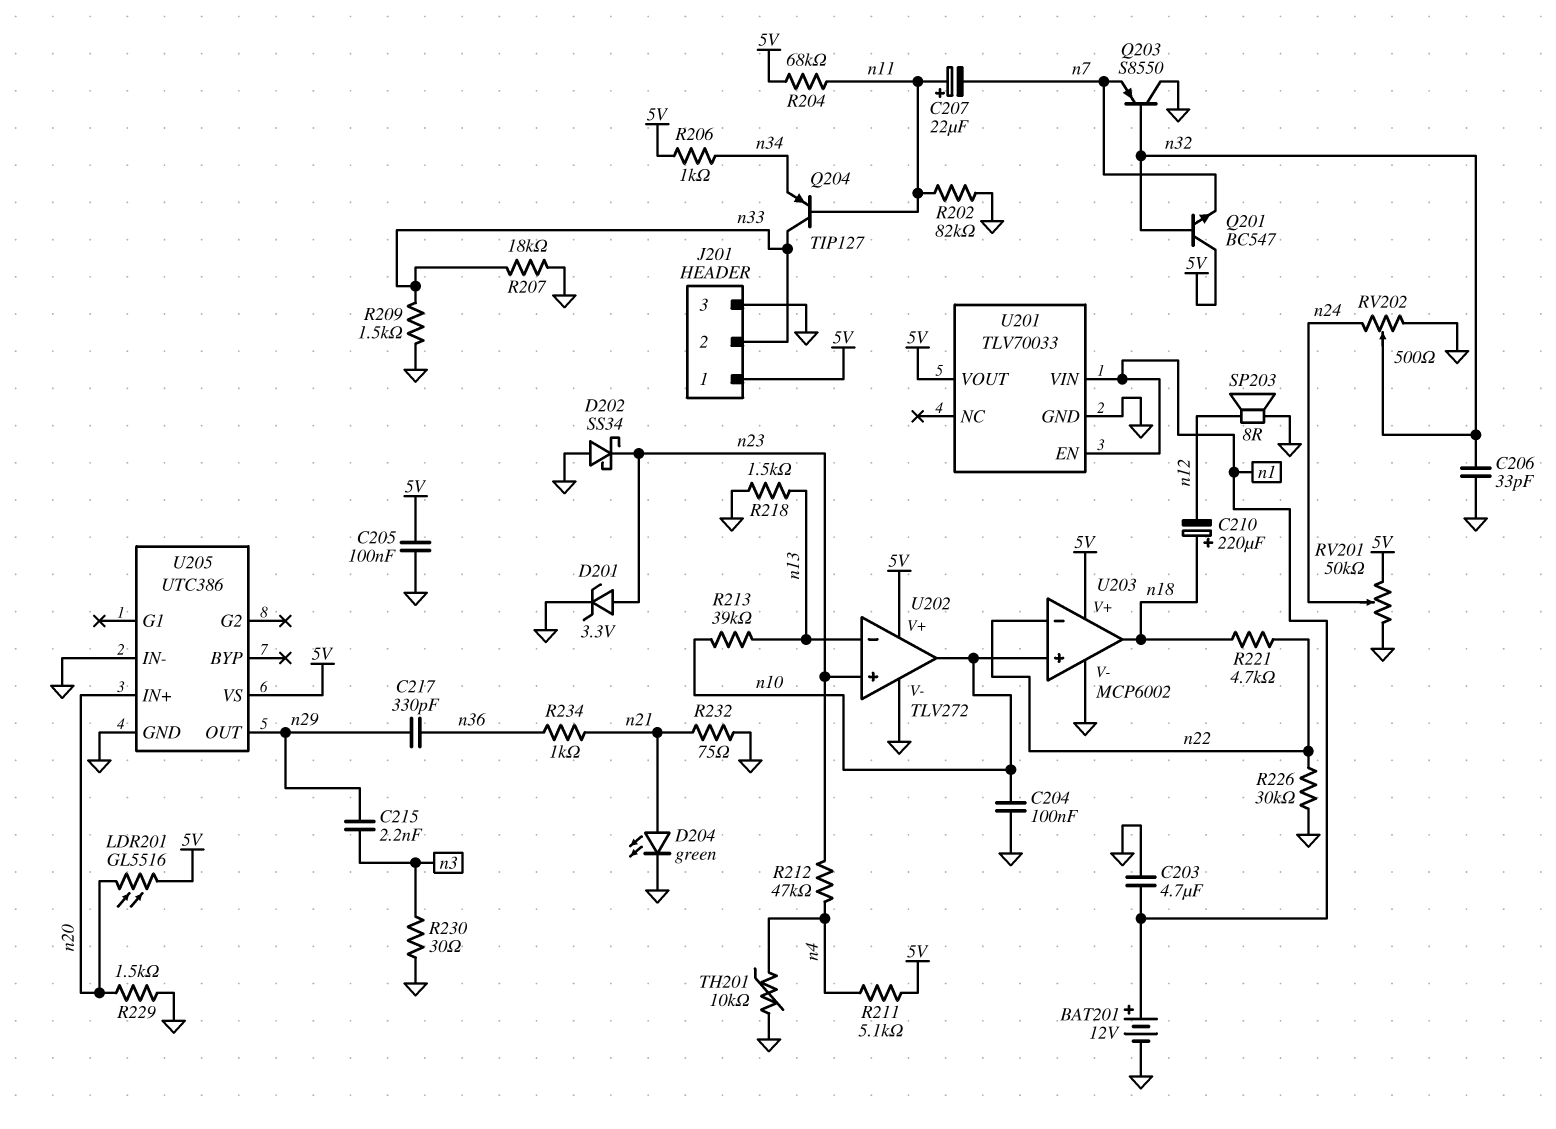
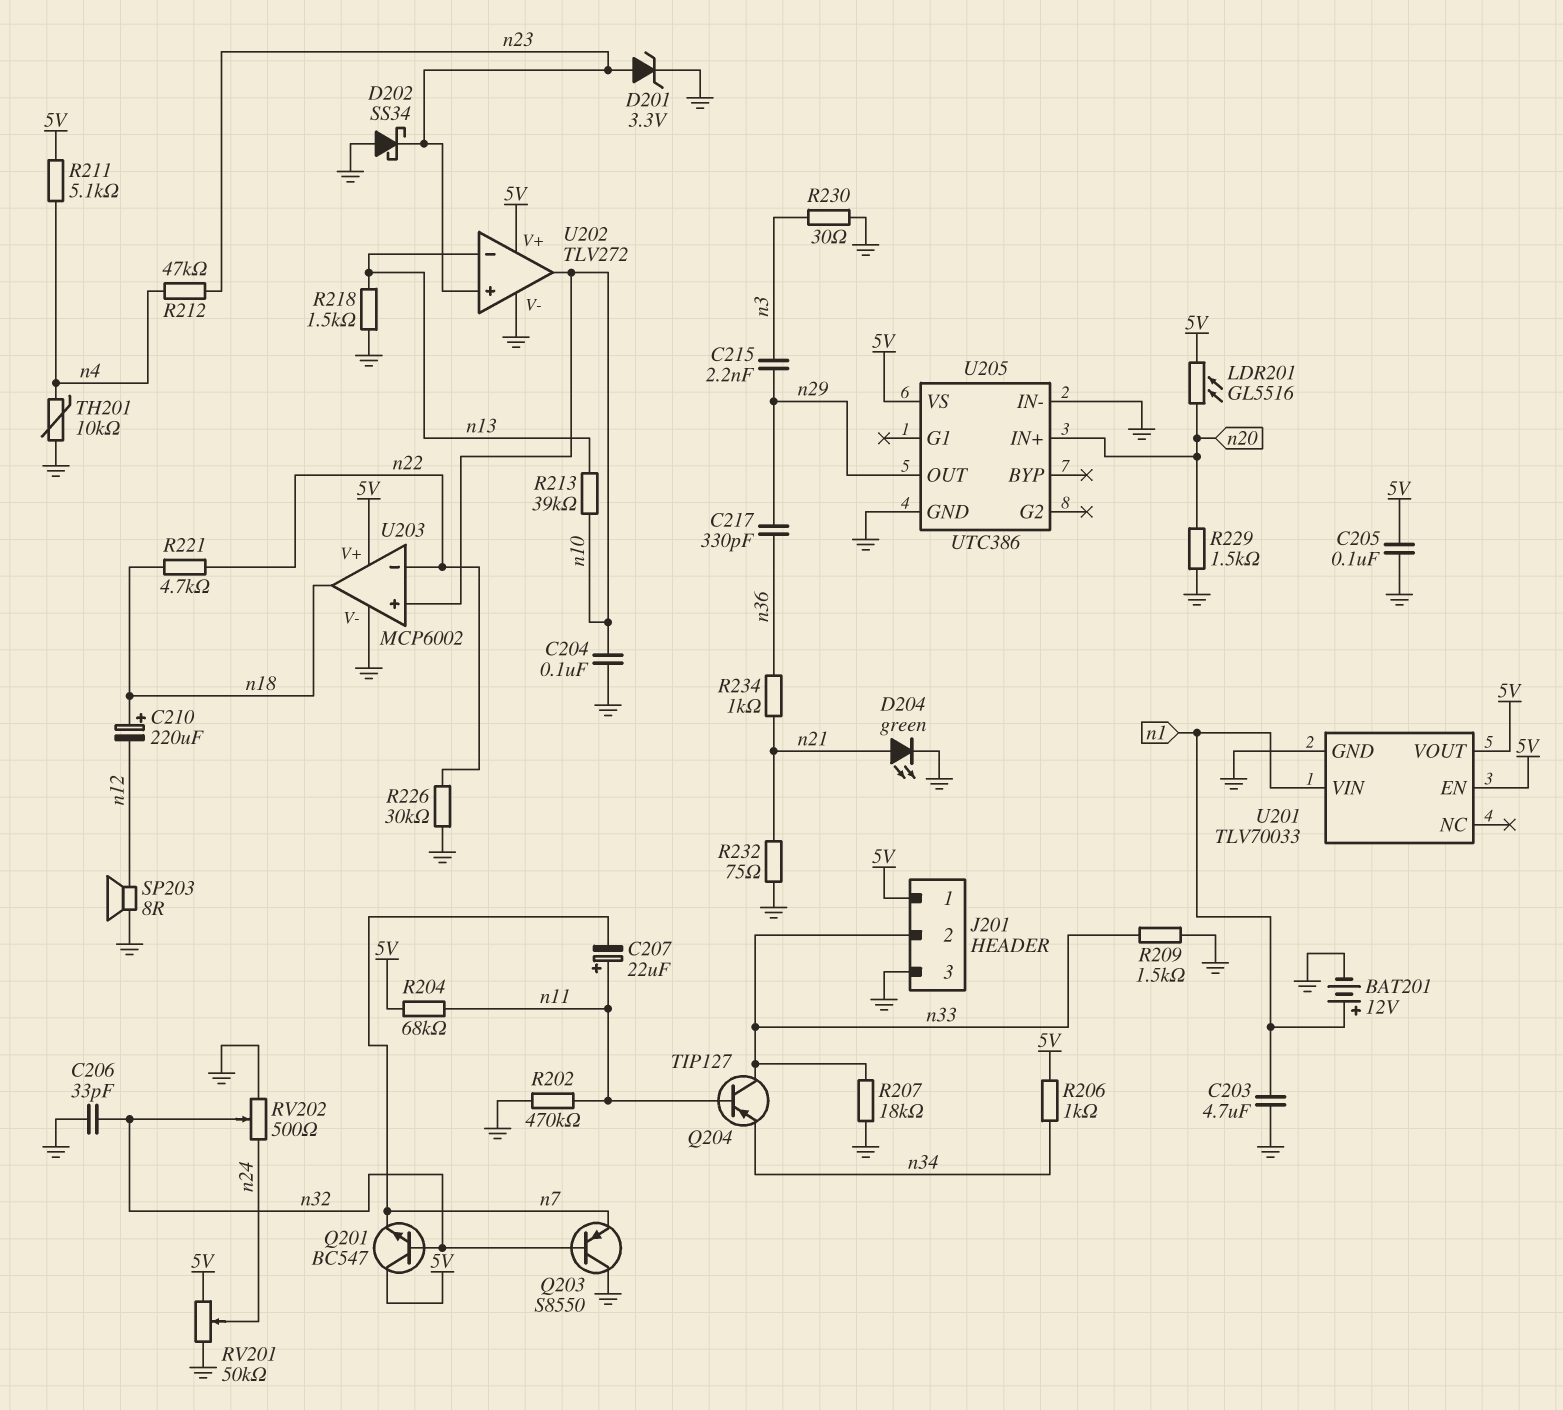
R202: 82k (GND, n11) -> 470k (GND, n11)
U201 pin EN: n1 -> 5V

